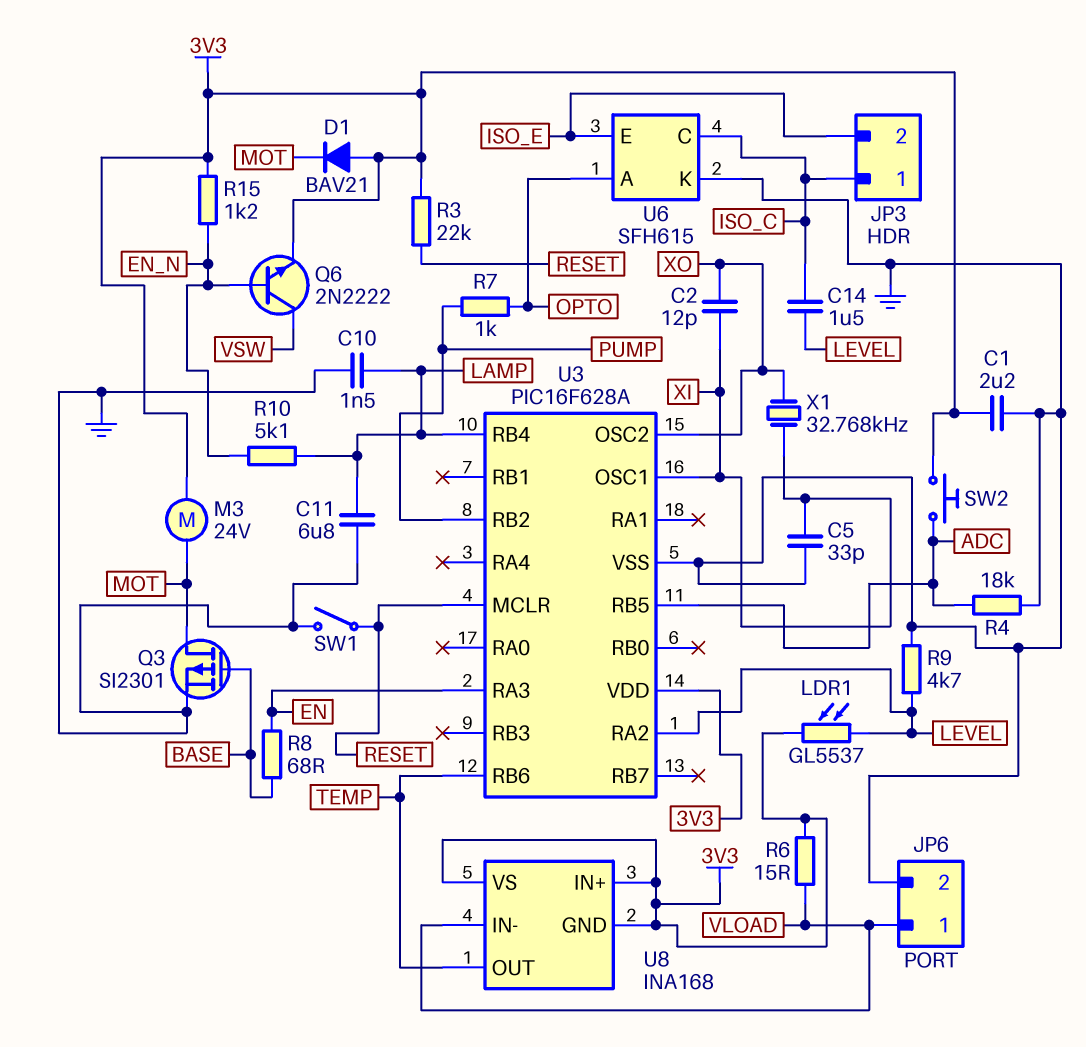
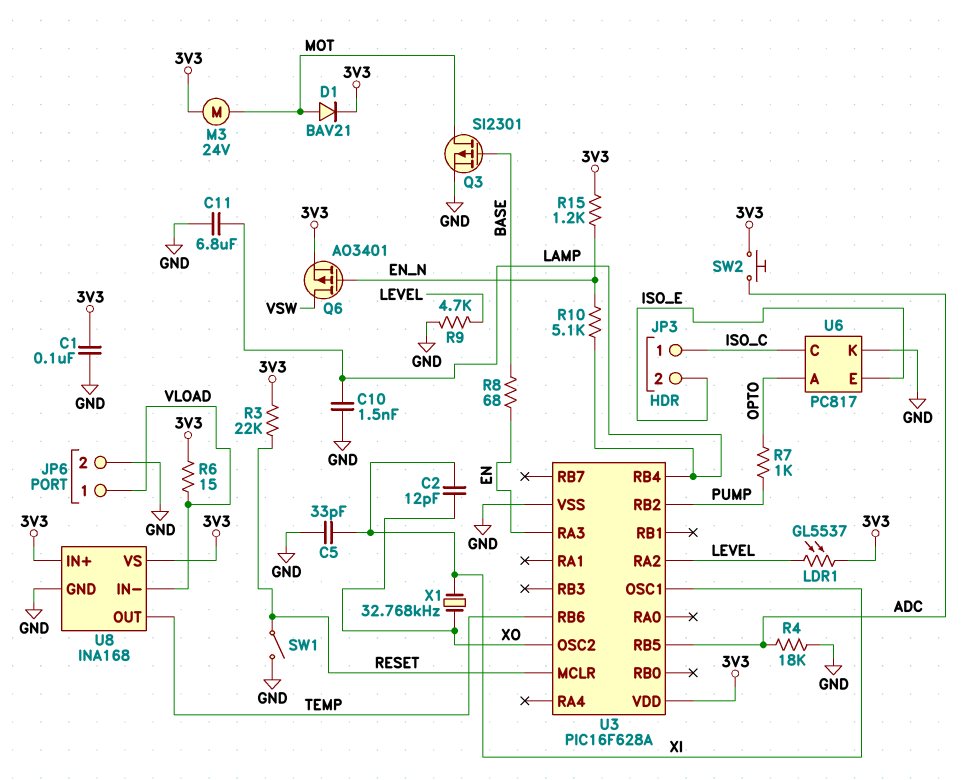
C1: 2.2uF (3V3, GND) -> 100nF (3V3, GND)
C14: 1.5uF (ISO_C, LEVEL) -> none
D1: diode BAV21 (A 3V3, K MOT) -> diode BAV21 (A MOT, K 3V3)
Q6: NPN 2N2222 (B EN_N, C VSW, E 3V3) -> PMOS AO3401 (G EN_N, D VSW, S 3V3)
U6: SFH615 -> PC817
U8 pin GND: 3V3 -> GND

